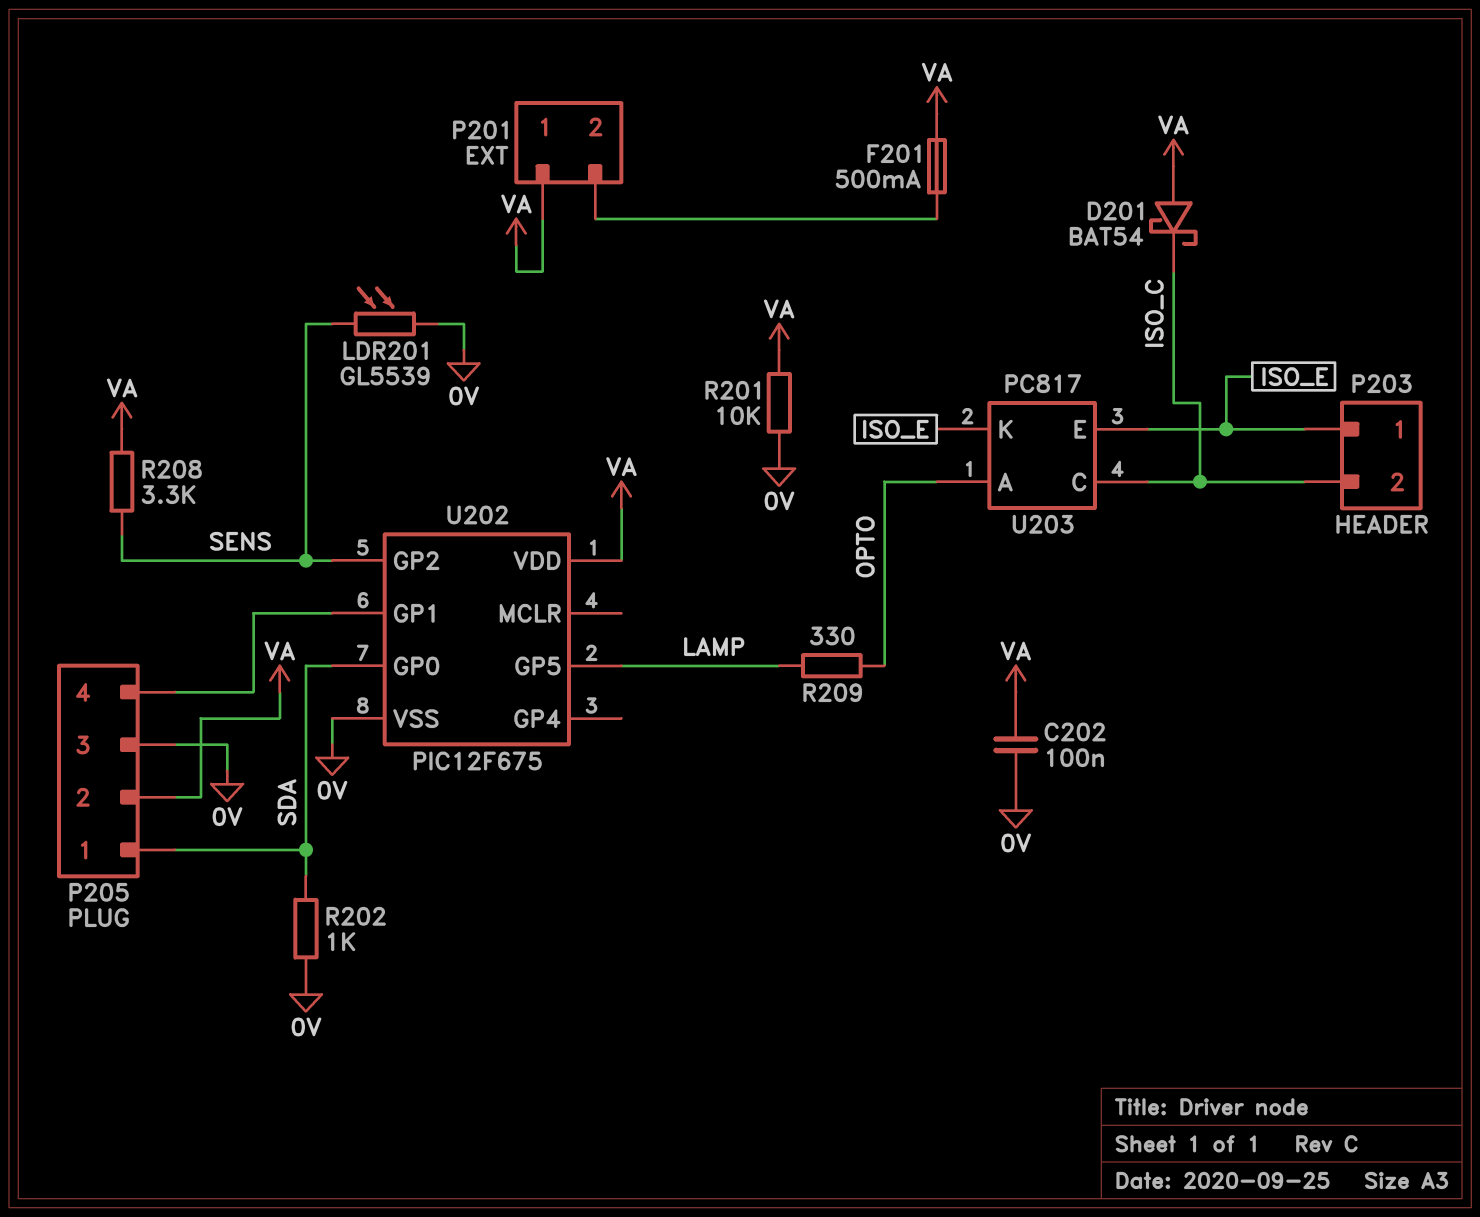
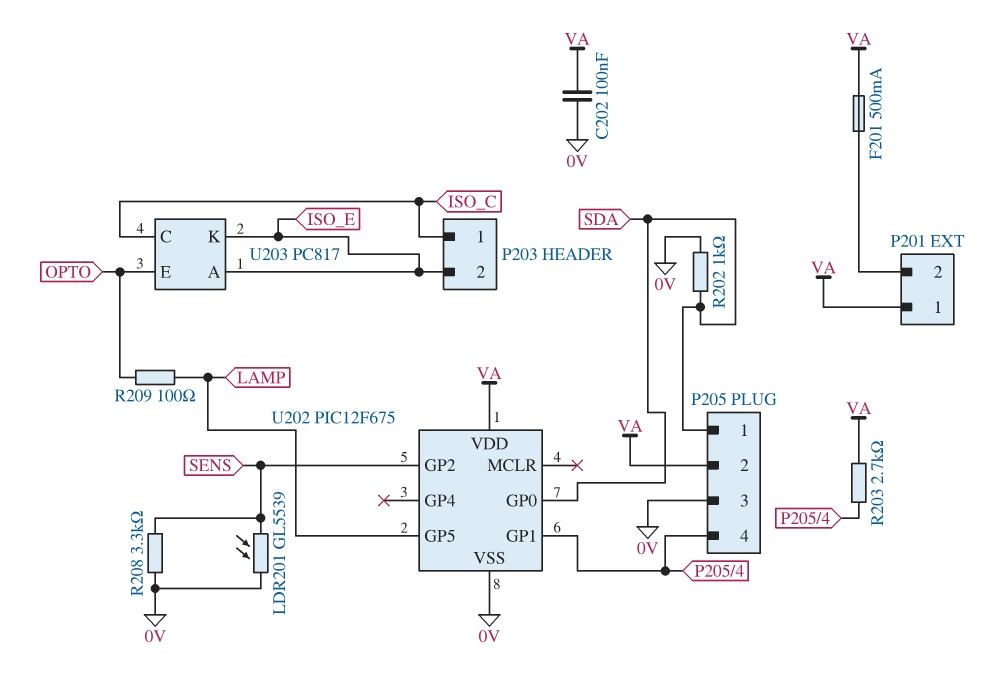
D201: schottky BAT54 (A VA, K ISO_C) -> none
P203 pin 1: ISO_E -> ISO_C
P203 pin 2: ISO_C -> ISO_E
R201: 10k (0V, VA) -> none
R203: none -> 2.7k (P205/4, VA)
R208: 3.3k (SENS, VA) -> 3.3k (0V, SENS)
R209: 330 (LAMP, OPTO) -> 100 (LAMP, OPTO)
U203 pin A: OPTO -> ISO_E
U203 pin E: ISO_E -> OPTO

